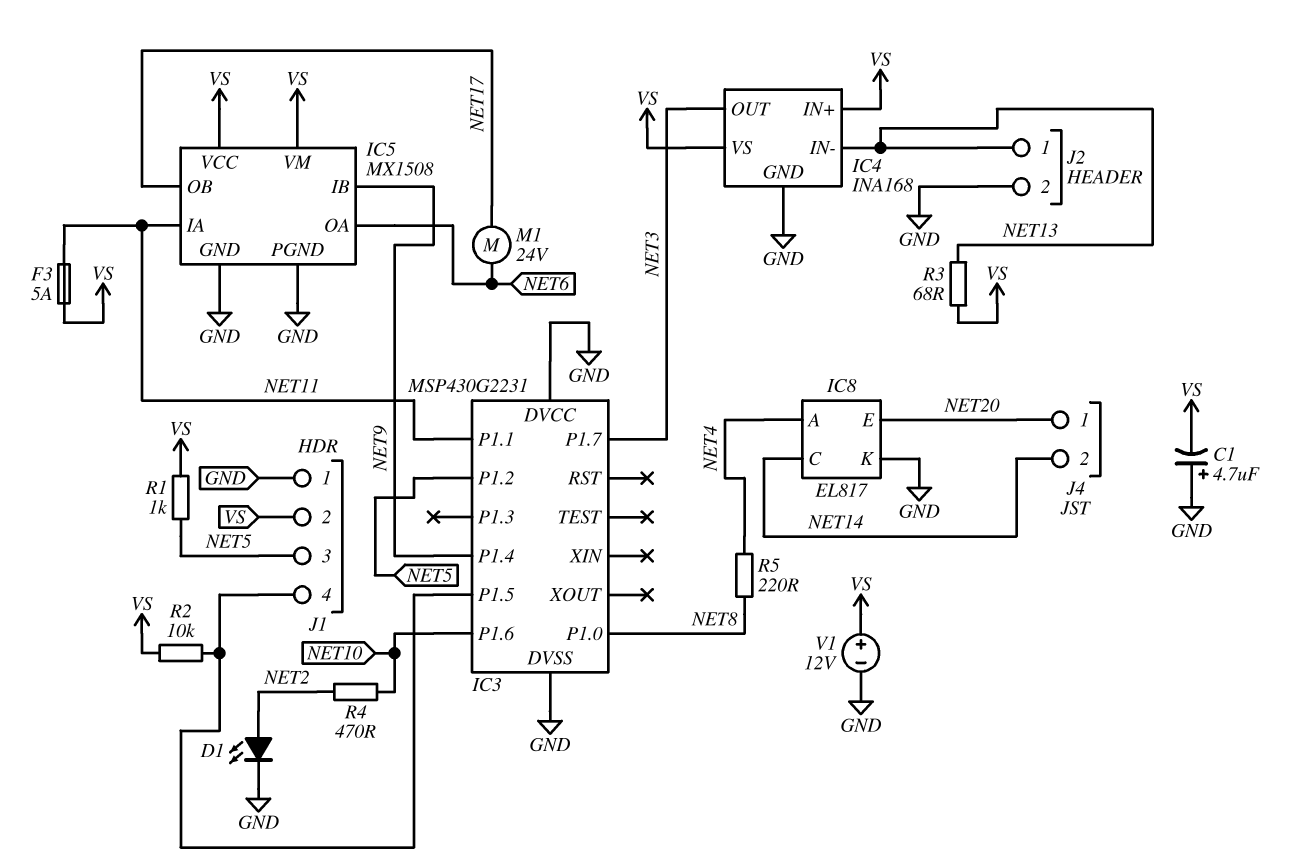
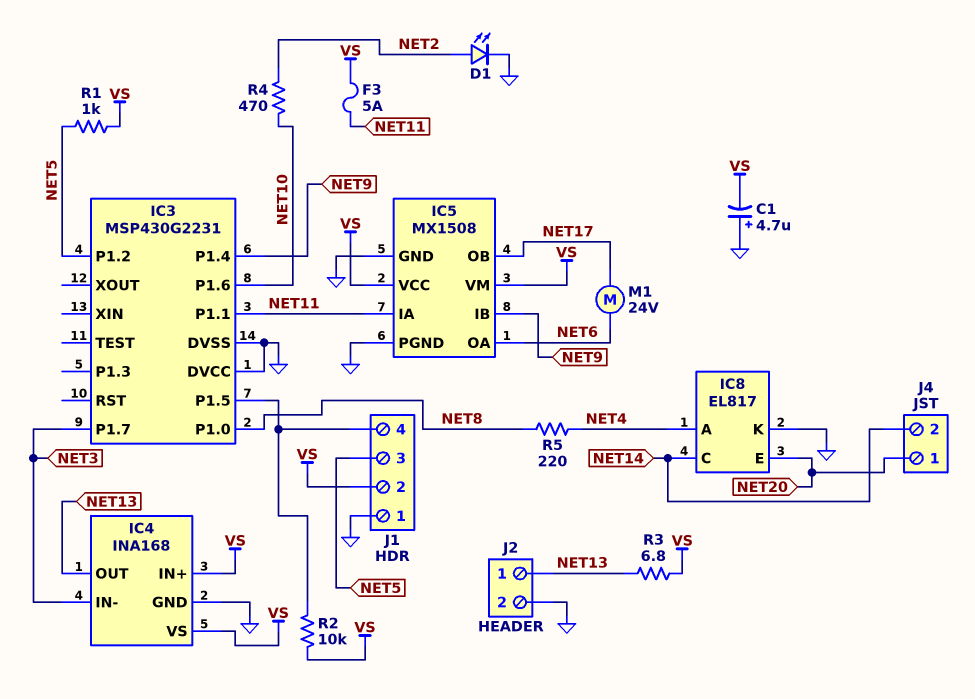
IC4 pin IN-: NET13 -> NET3
IC4 pin OUT: NET3 -> NET13
R3: 68 (NET13, VS) -> 6.8 (NET13, VS)
V1: 12V (plus VS, minus GND) -> none

